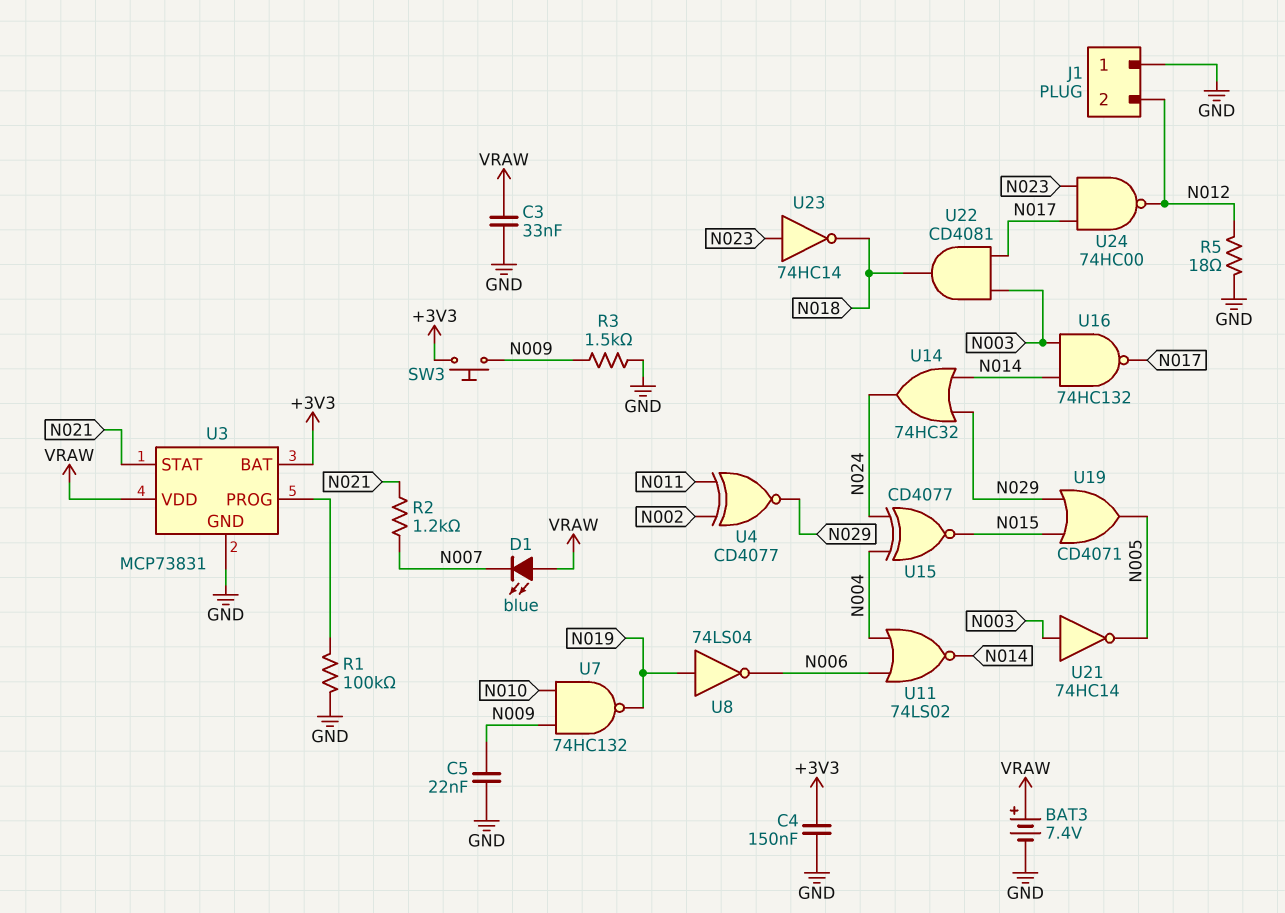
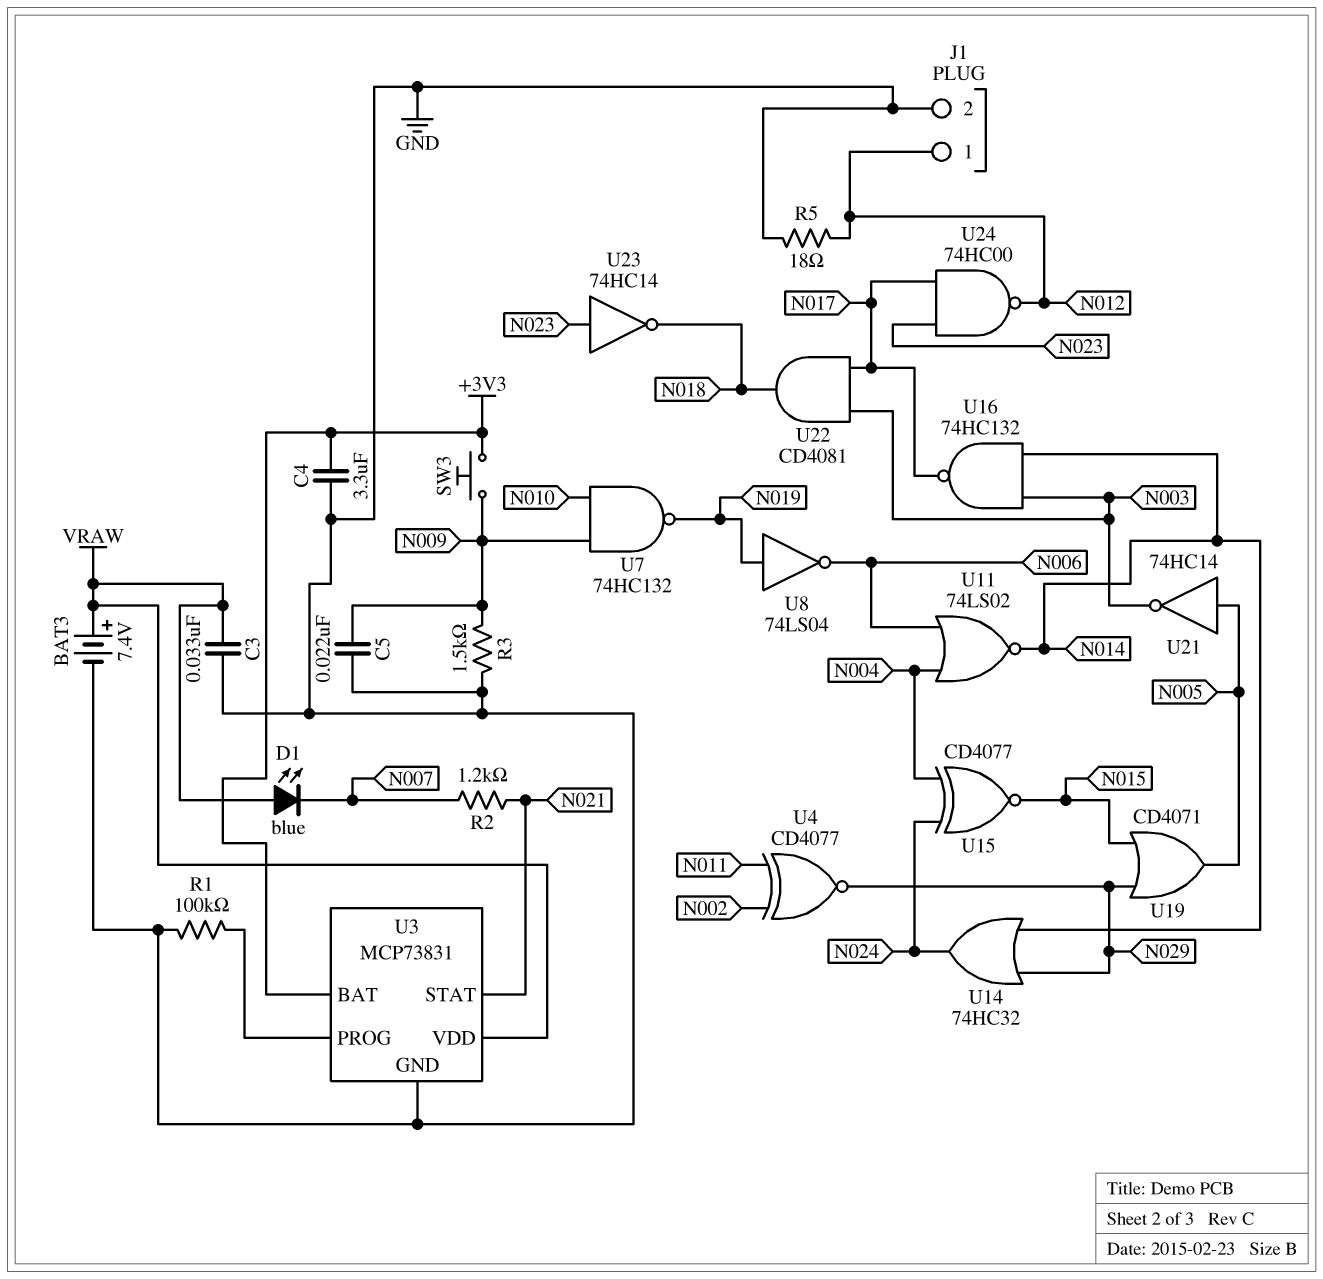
C4: 150nF (+3V3, GND) -> 3.3uF (+3V3, GND)
J1 pin 1: GND -> N012
J1 pin 2: N012 -> GND
U21: NOT 74HC14 (in N003, out N005) -> NOT 74HC14 (in N005, out N003)

